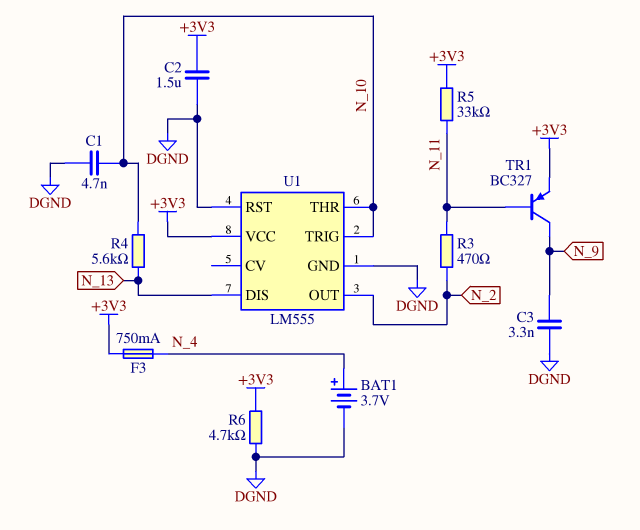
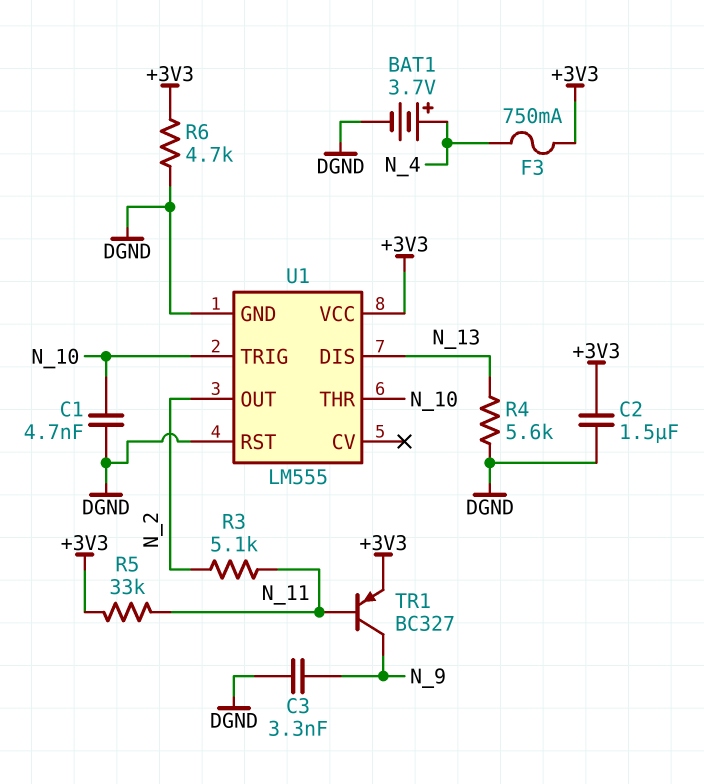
R3: 470 (N_2, N_11) -> 5.1k (N_2, N_11)
R4: 5.6k (N_10, N_13) -> 5.6k (DGND, N_13)

